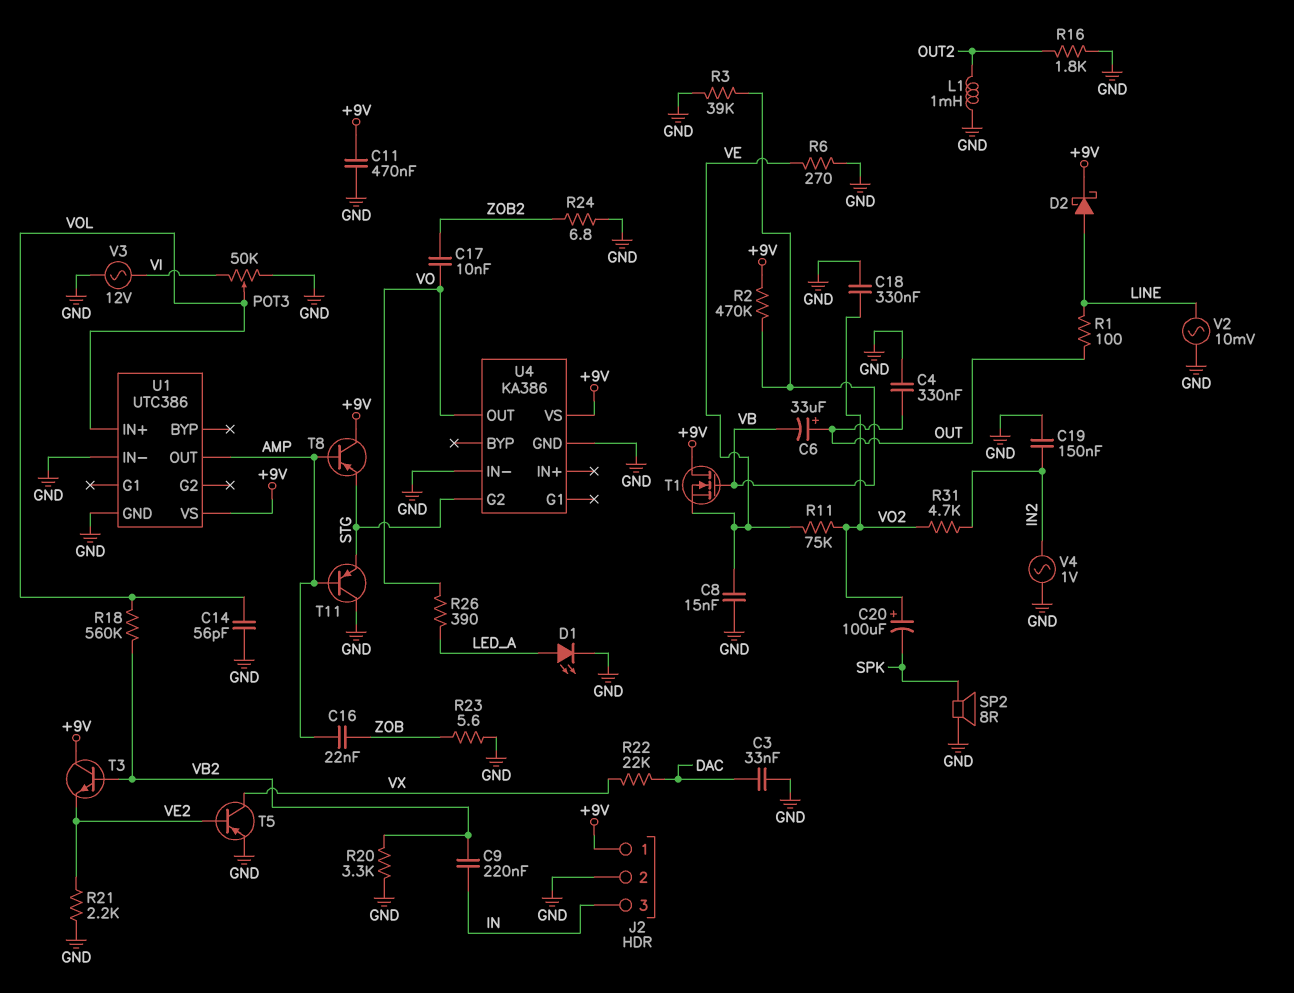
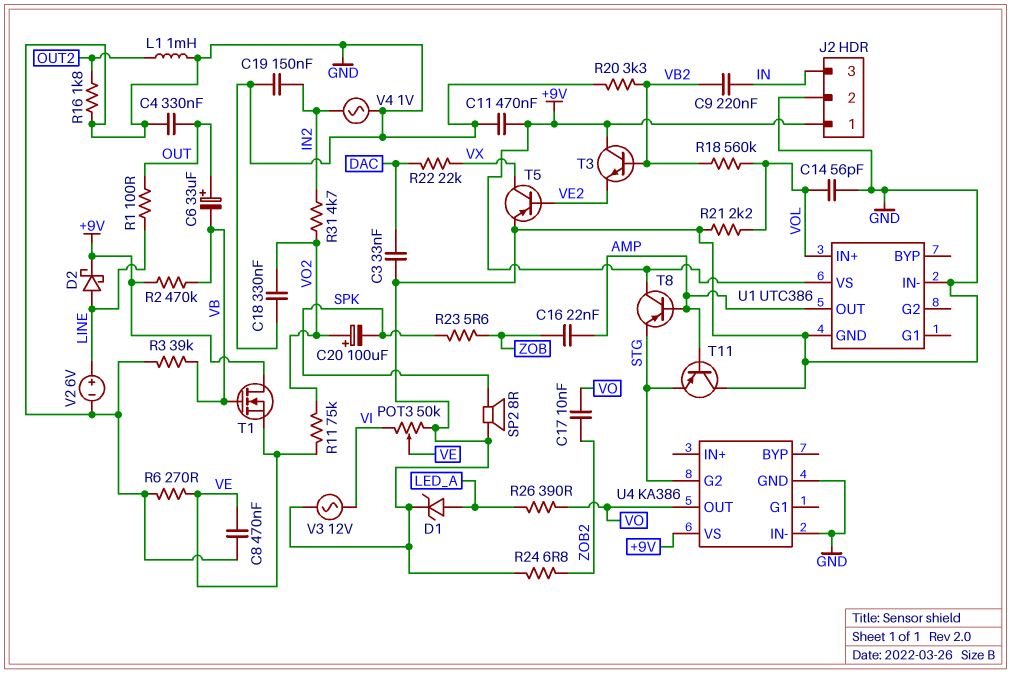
C8: 15nF (GND, VE) -> 470nF (GND, VE)
D1: LED (A LED_A, K GND) -> zener (A LED_A, K GND)
POT3: 50k (GND, VI, wiper VOL) -> 50k (GND, VI, wiper VE)
R21: 2.2k (GND, VE2) -> 2.2k (GND, VOL)
R23: 5.6 (GND, ZOB) -> 5.6 (SPK, ZOB)
V2: AC 10mV (GND, LINE) -> 6V (plus LINE, minus GND)

